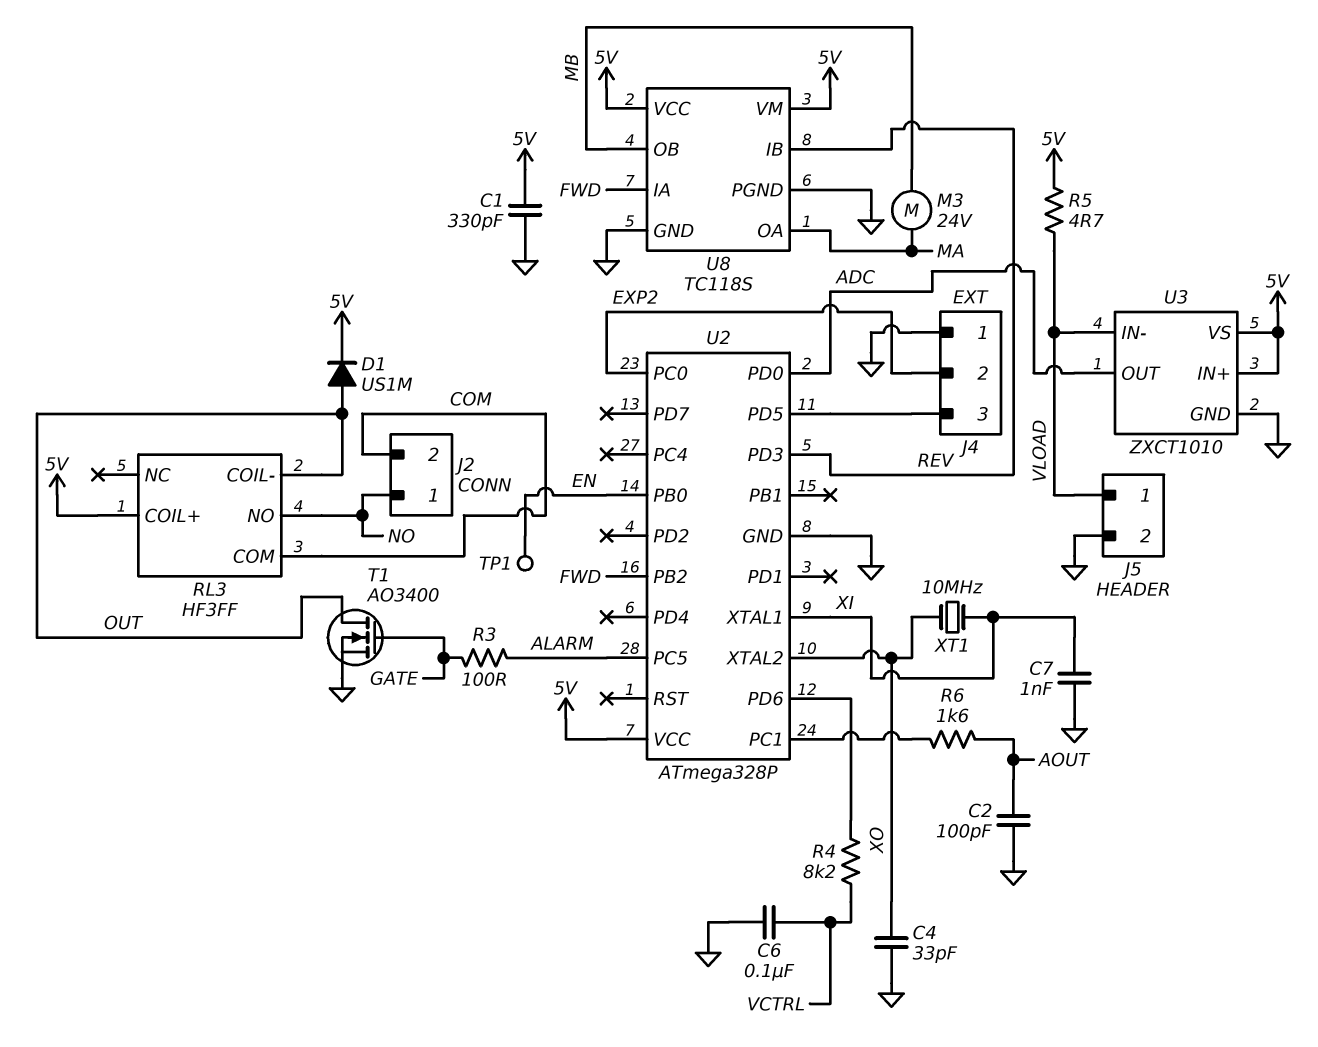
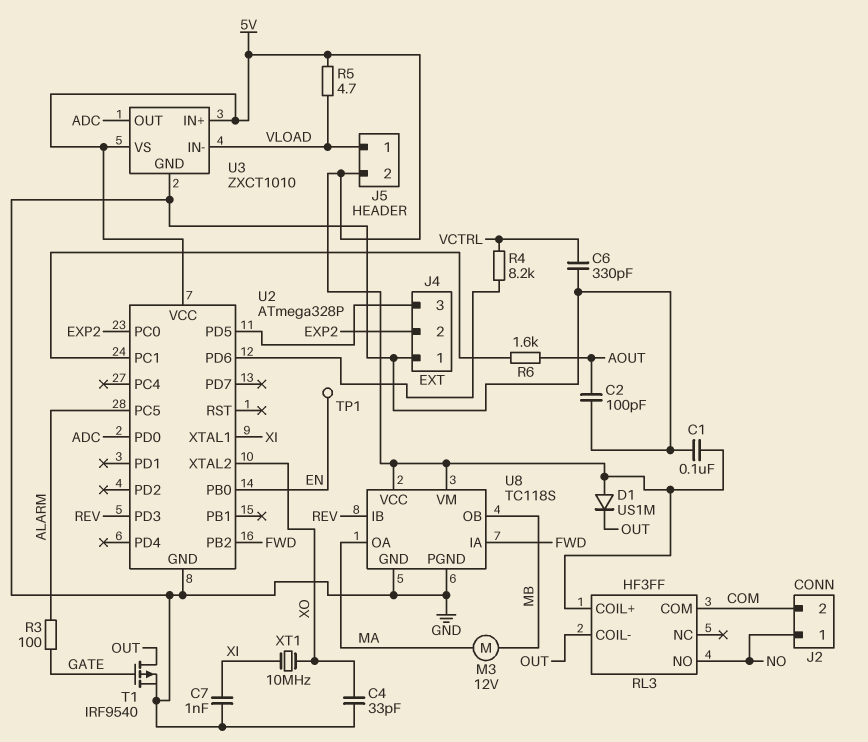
C1: 330pF (5V, GND) -> 100nF (5V, GND)
C6: 100nF (GND, VCTRL) -> 330pF (GND, VCTRL)
D1: diode US1M (A OUT, K 5V) -> diode US1M (A 5V, K OUT)
J5 pin 2: GND -> 5V
M3: motor 24V (MA, MB) -> motor 12V (MA, MB)
T1: NMOS AO3400 (G GATE, D OUT, S GND) -> PMOS IRF9540 (G GATE, D OUT, S GND)

